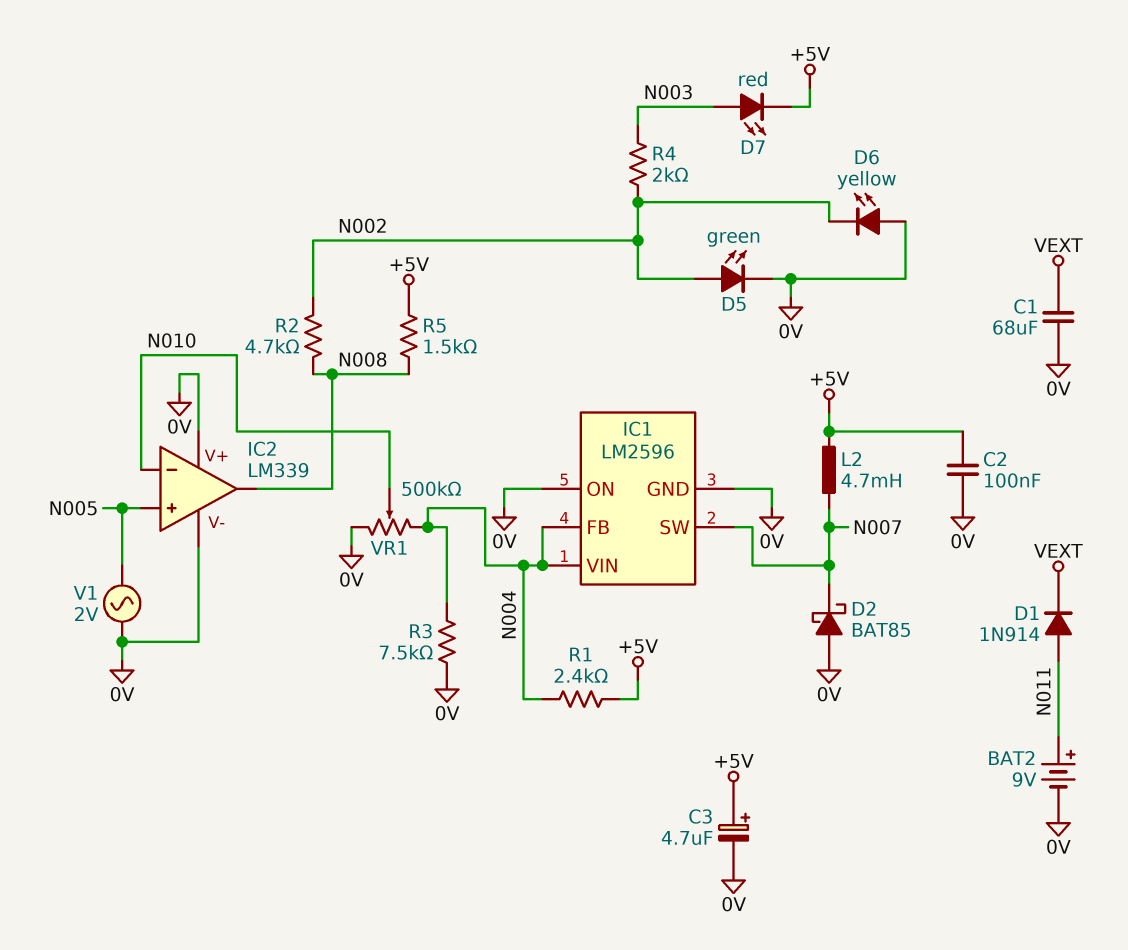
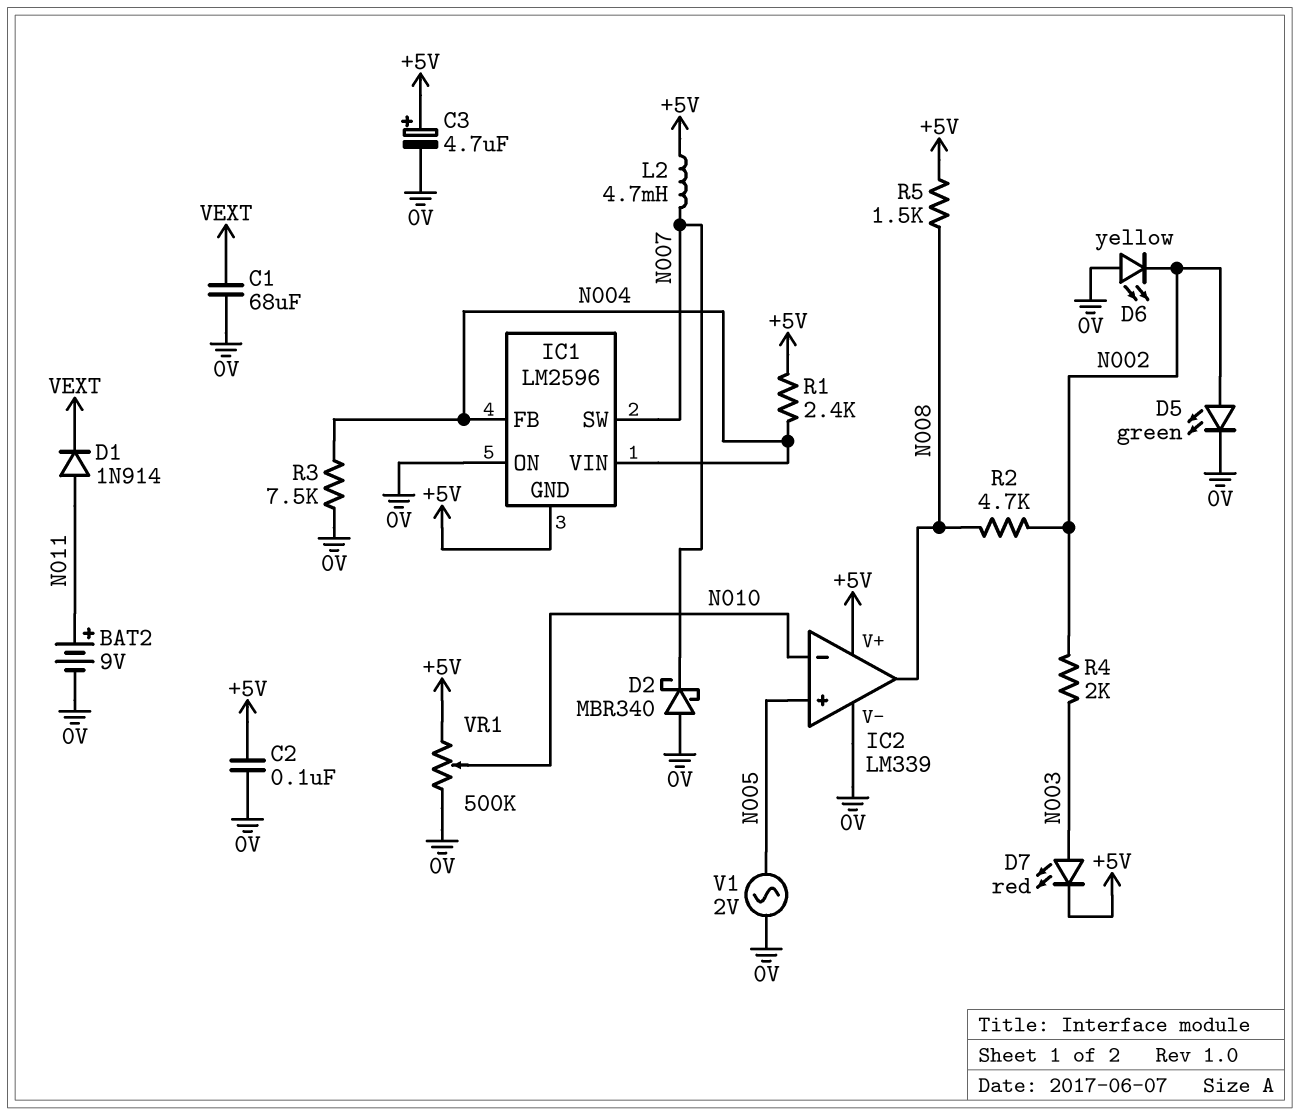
D2: schottky BAT85 (A 0V, K N007) -> schottky MBR340 (A 0V, K N007)
IC1 pin GND: 0V -> +5V
IC2 pin V+: 0V -> +5V
VR1: 500k (0V, N004, wiper N010) -> 500k (+5V, 0V, wiper N010)

